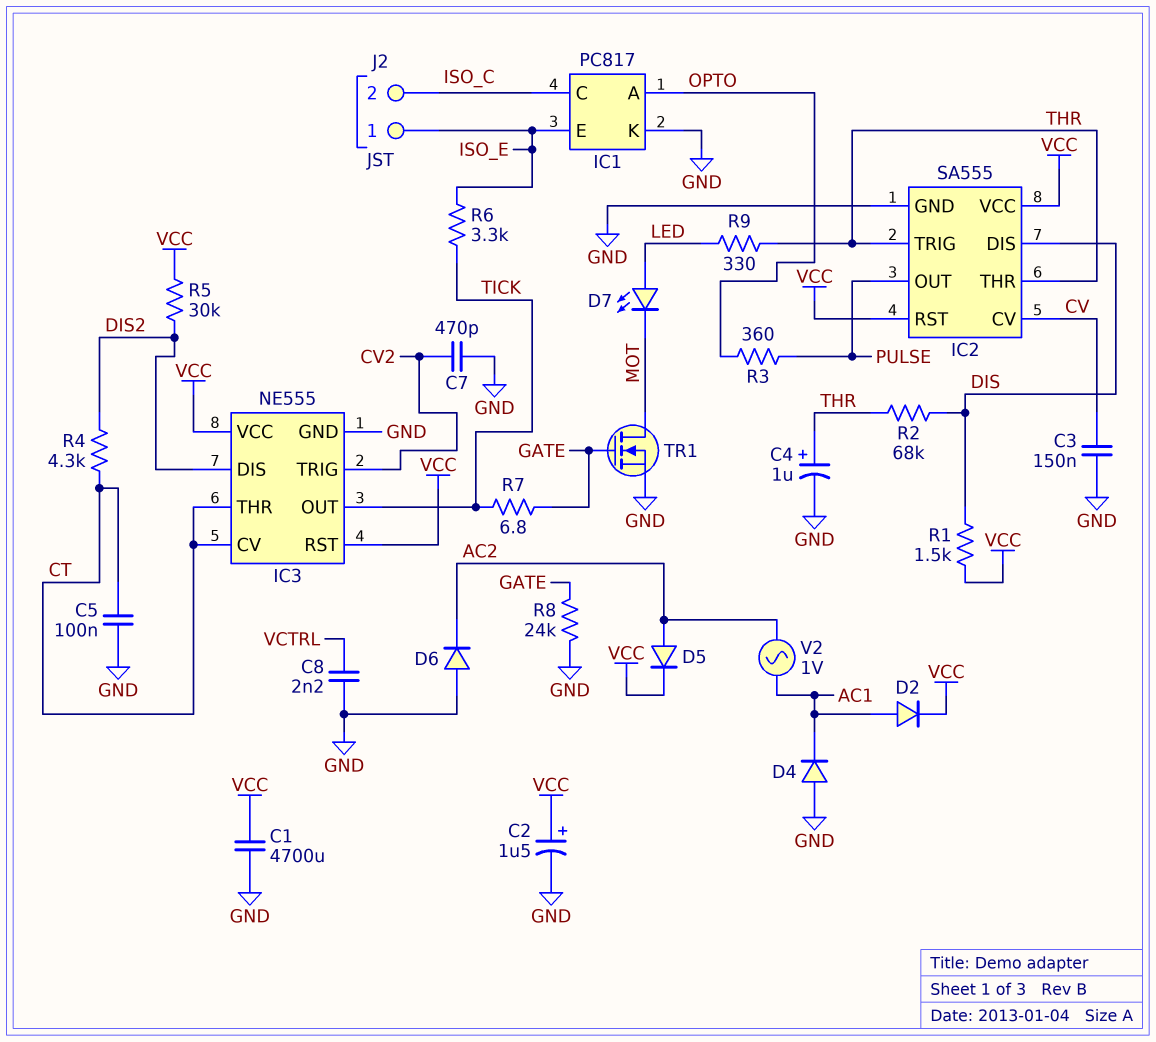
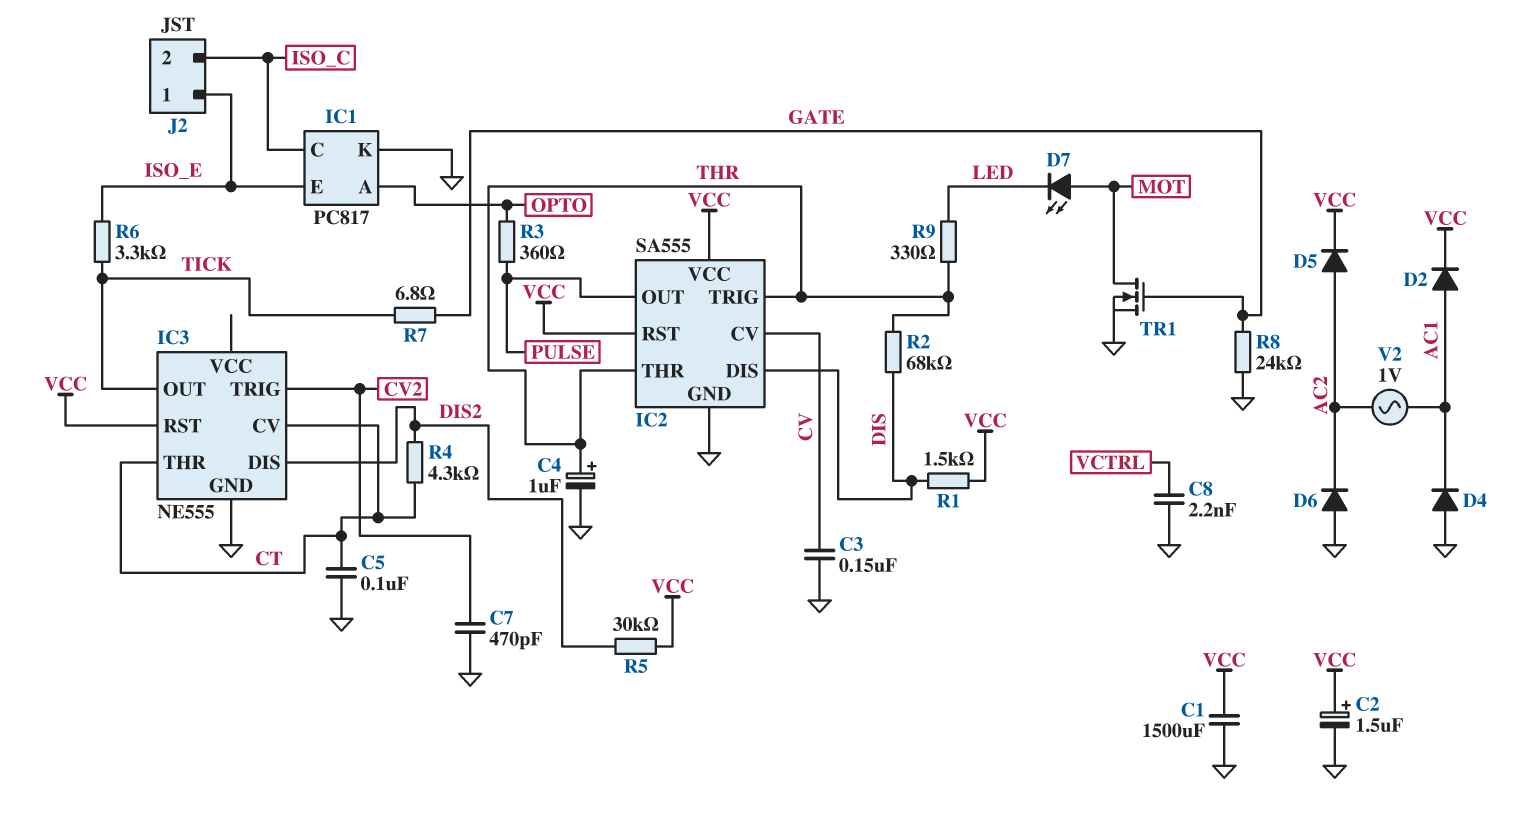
C1: 4700uF (GND, VCC) -> 1500uF (GND, VCC)
D7: LED (A LED, K MOT) -> LED (A MOT, K LED)
IC3 pin VCC: VCC -> none

